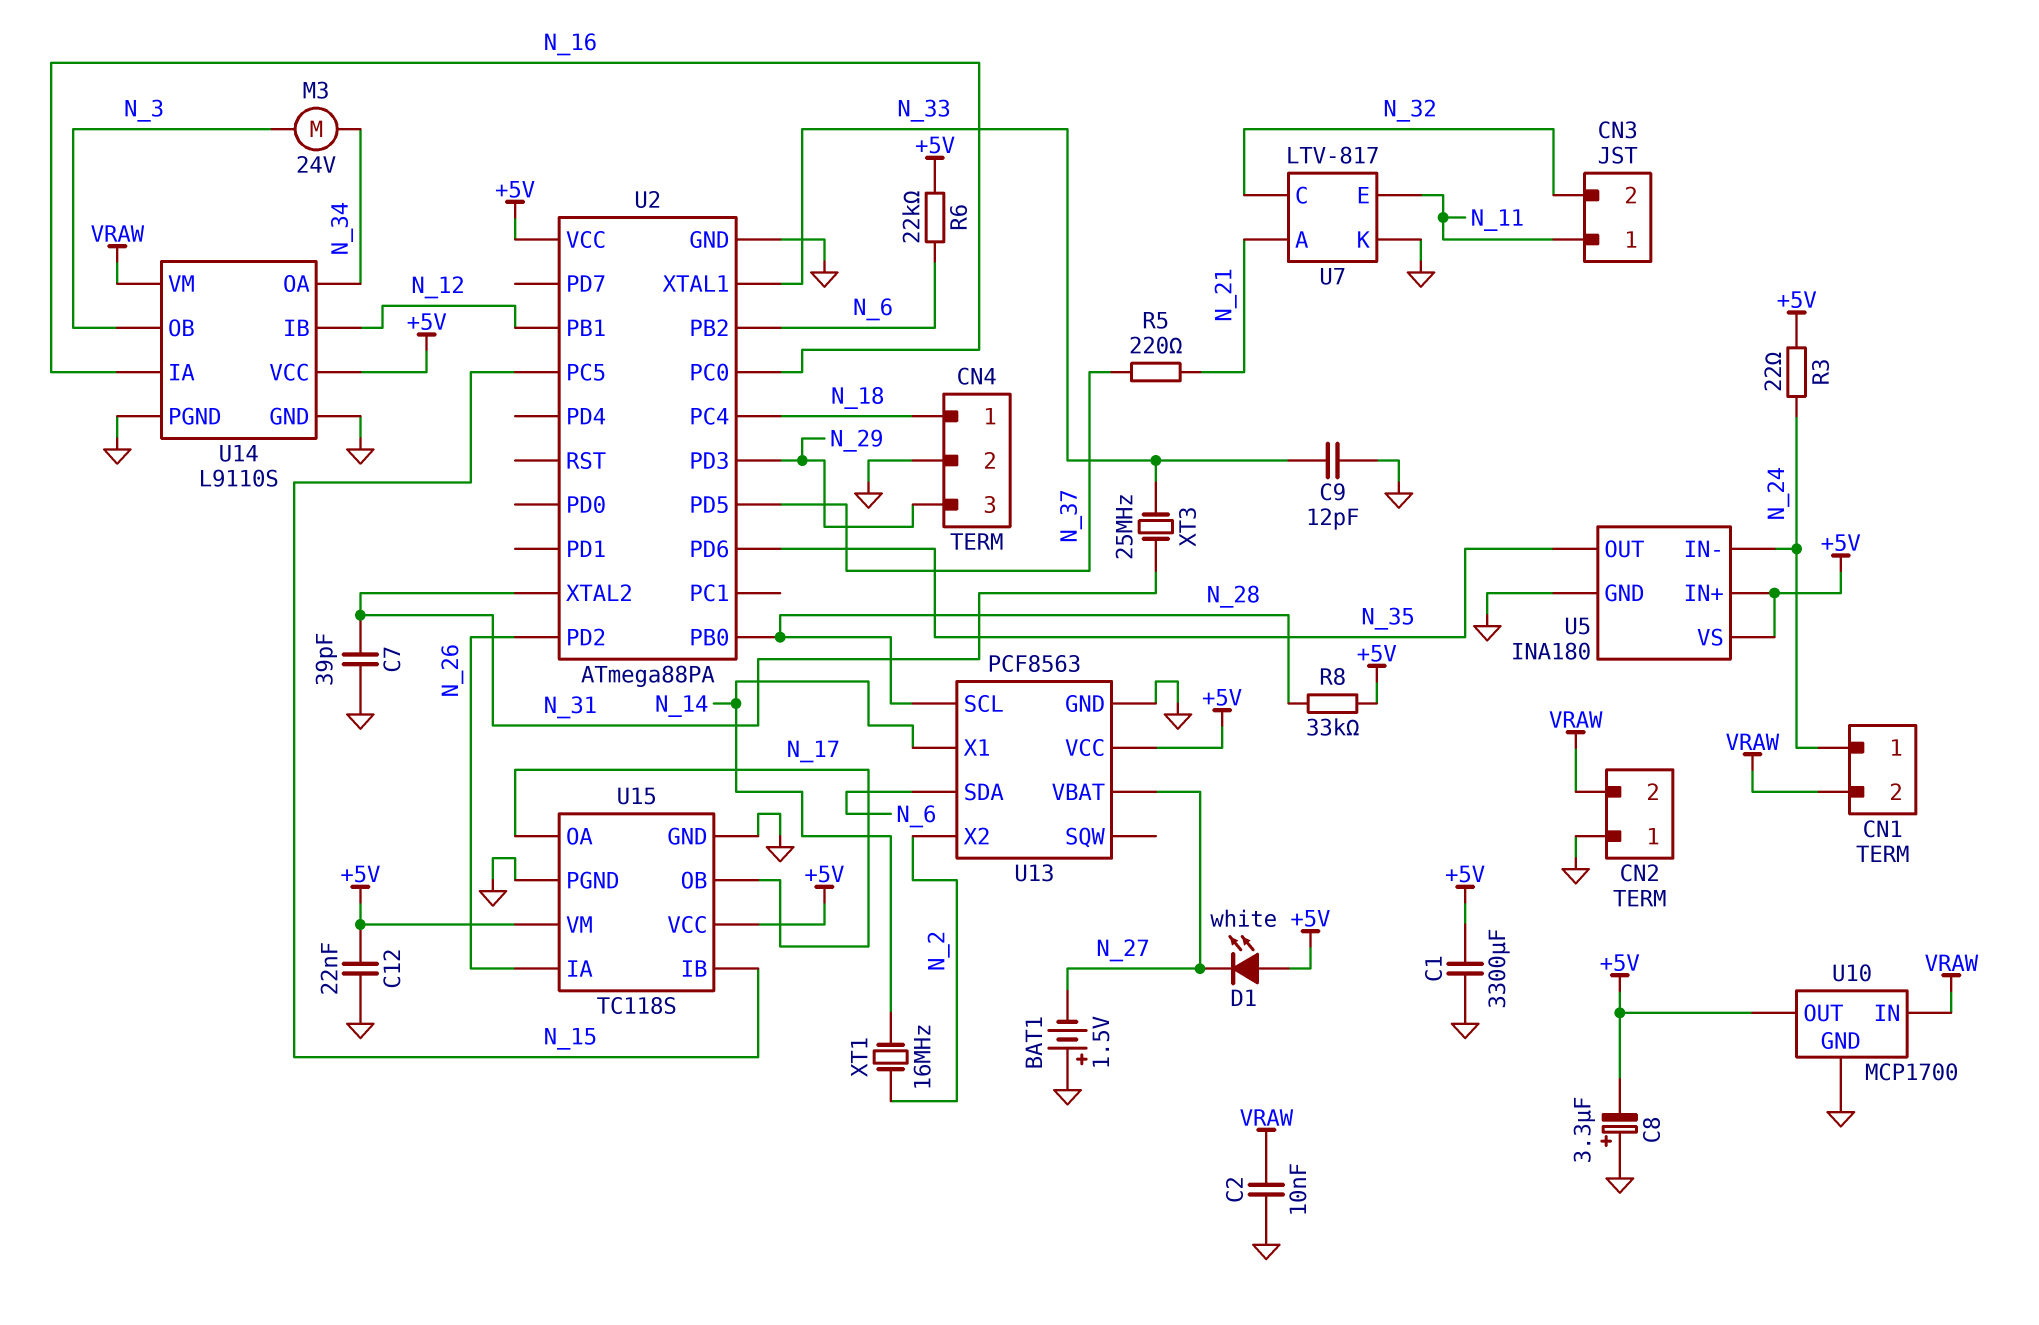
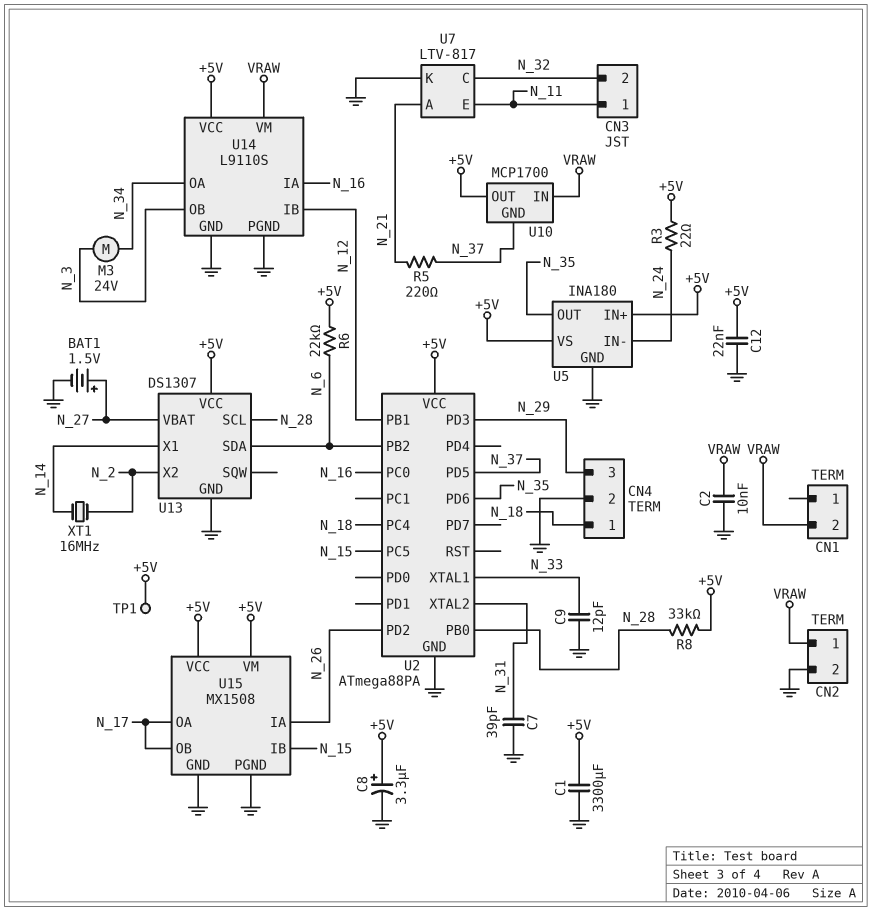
BAT1: 1.5V (plus GND, minus N_27) -> 1.5V (plus N_27, minus GND)
C8: 3.3uF (plus GND, minus +5V) -> 3.3uF (plus +5V, minus GND)
CN1 pin 1: N_24 -> none
CN2 pin 1: GND -> VRAW
CN2 pin 2: VRAW -> GND
D1: LED white (A +5V, K N_27) -> none
TP1: none -> test point (+5V)
U10 pin GND: GND -> N_37
U13: PCF8563 -> DS1307
U15: TC118S -> MX1508
XT3: 25MHz (N_31, N_33) -> none

